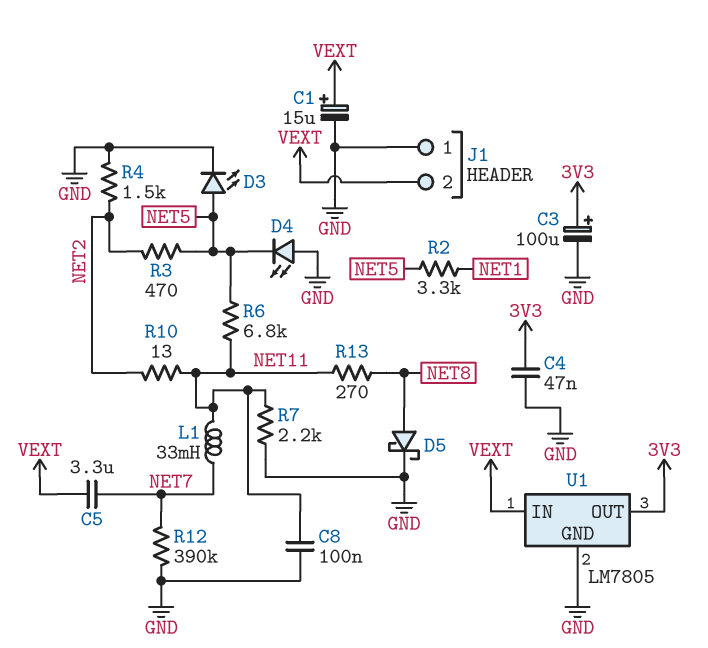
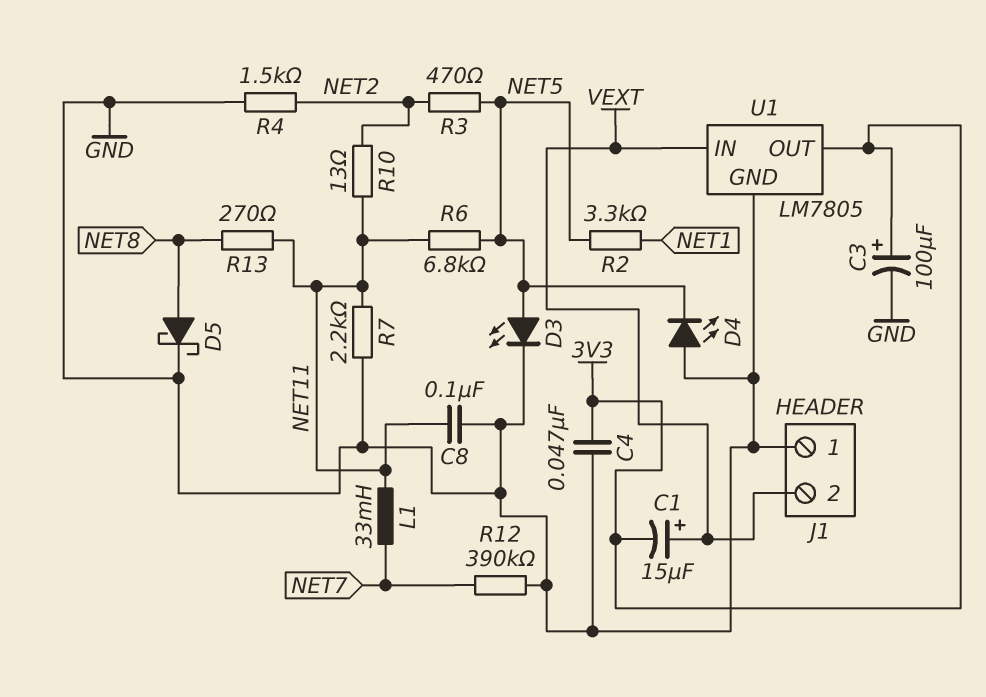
C1: 15uF (plus VEXT, minus GND) -> 15uF (plus VEXT, minus 3V3)
C5: 3.3uF (NET7, VEXT) -> none

